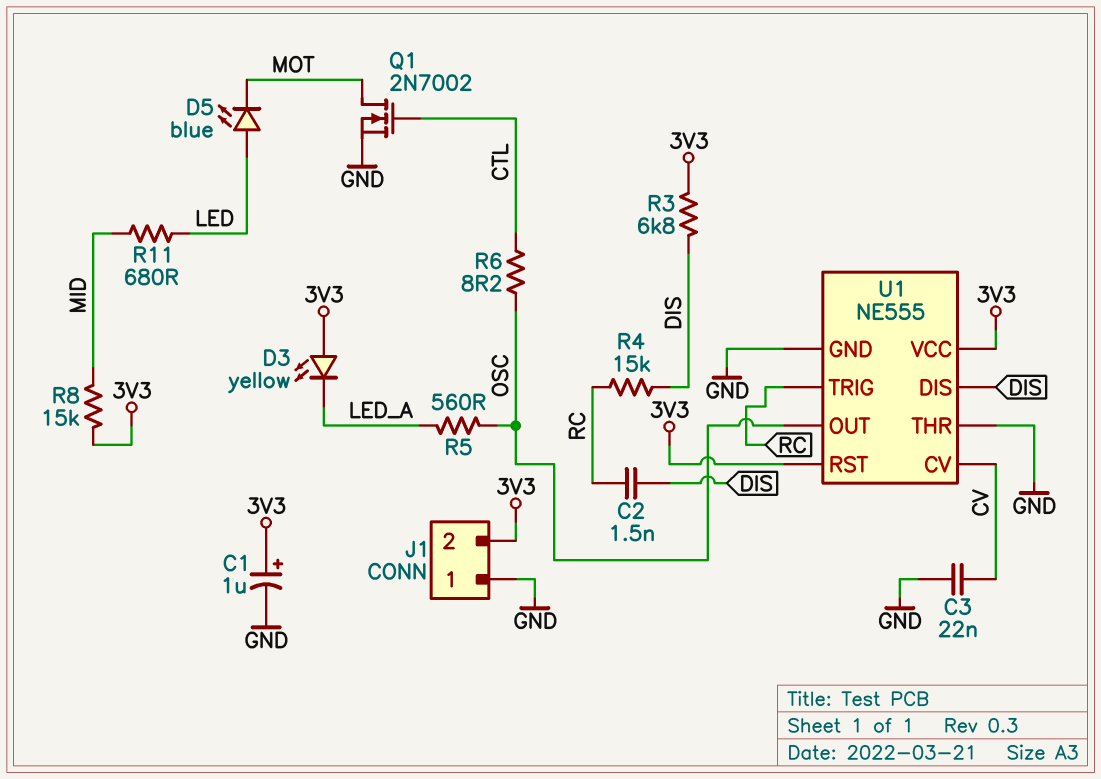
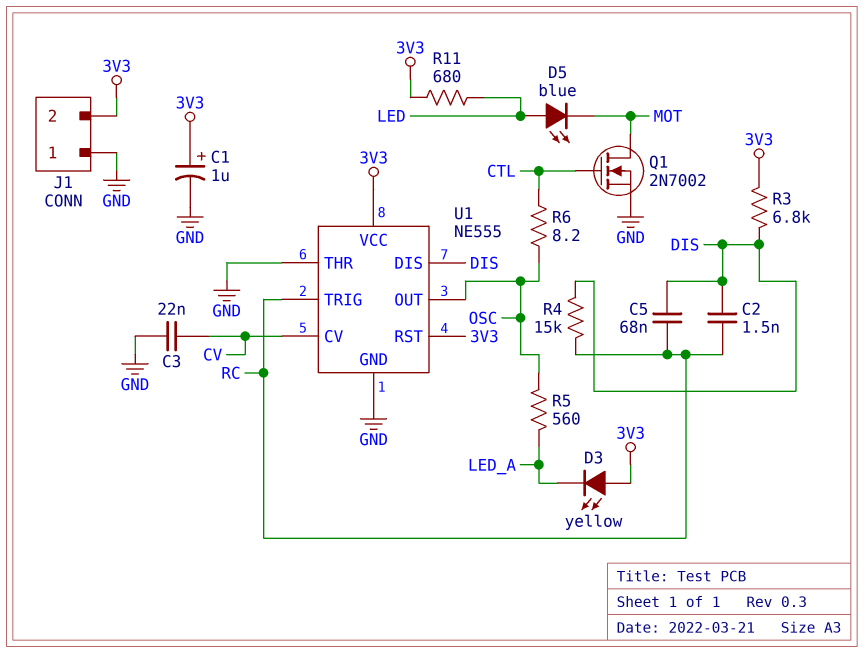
C5: none -> 68nF (DIS, RC)
R8: 15k (3V3, MID) -> none
R11: 680 (LED, MID) -> 680 (3V3, LED)

